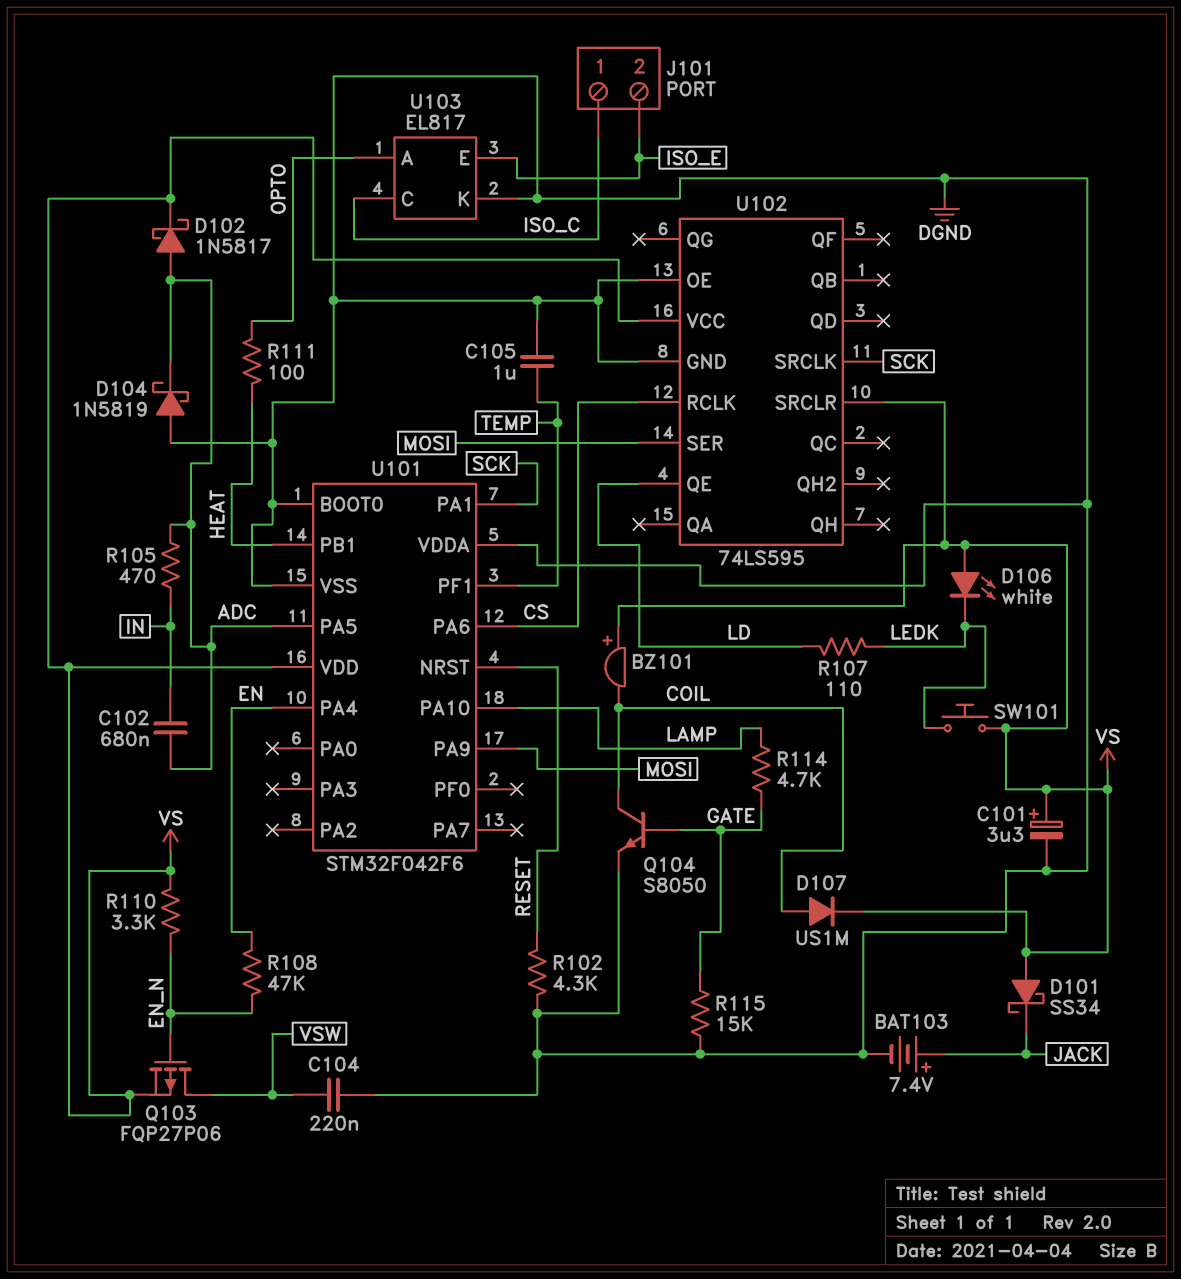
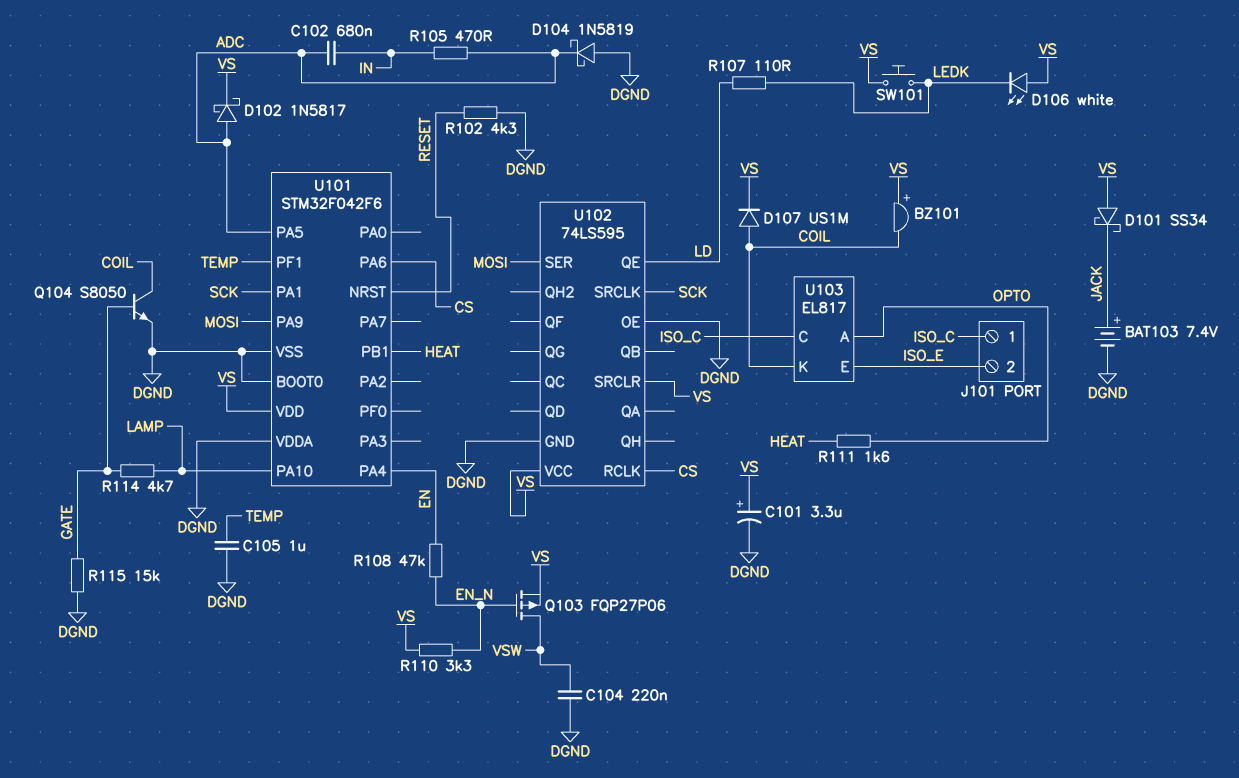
R111: 100 (HEAT, OPTO) -> 1.6k (HEAT, OPTO)
U103 pin K: DGND -> COIL

